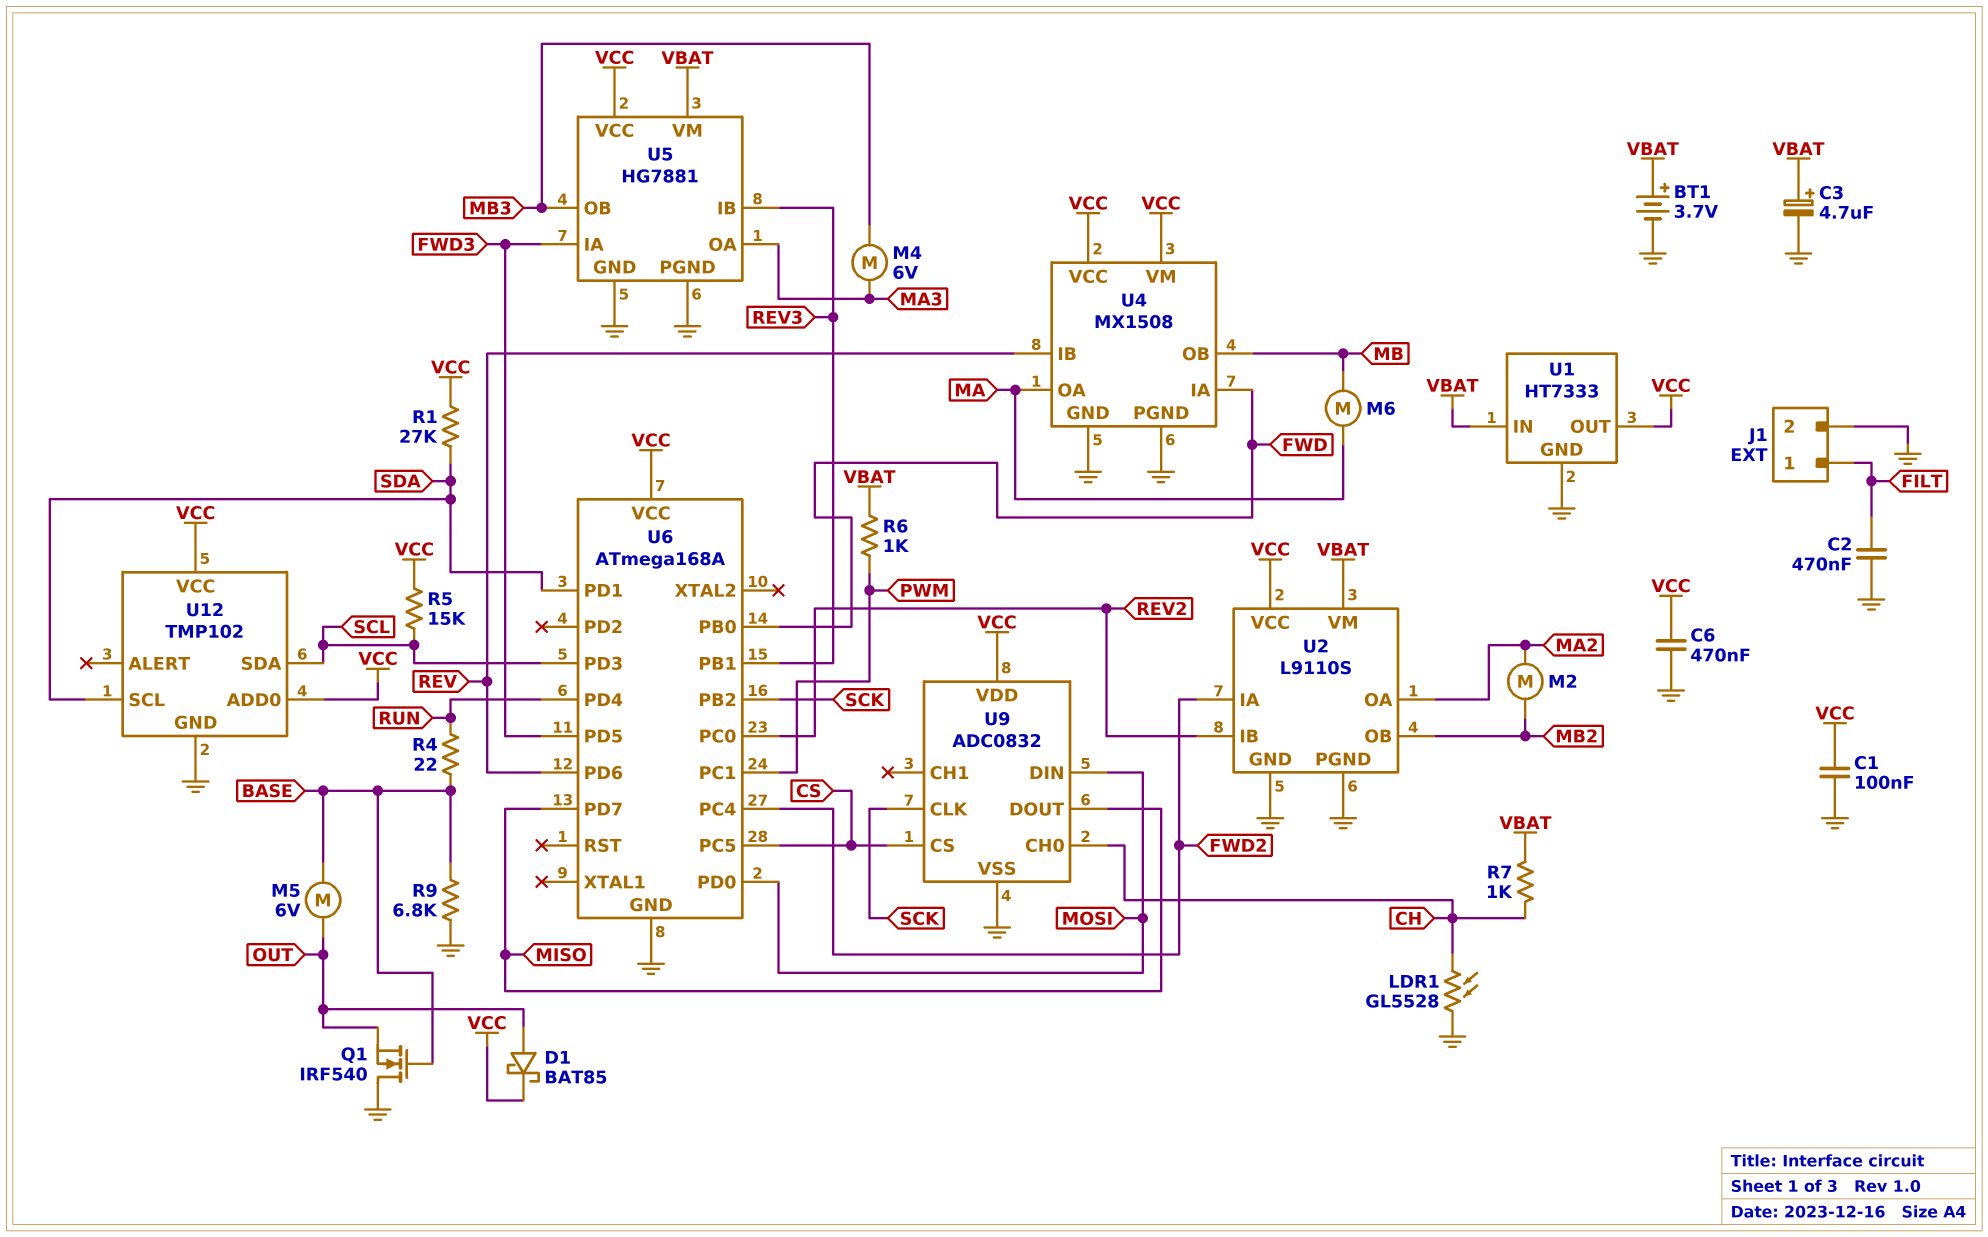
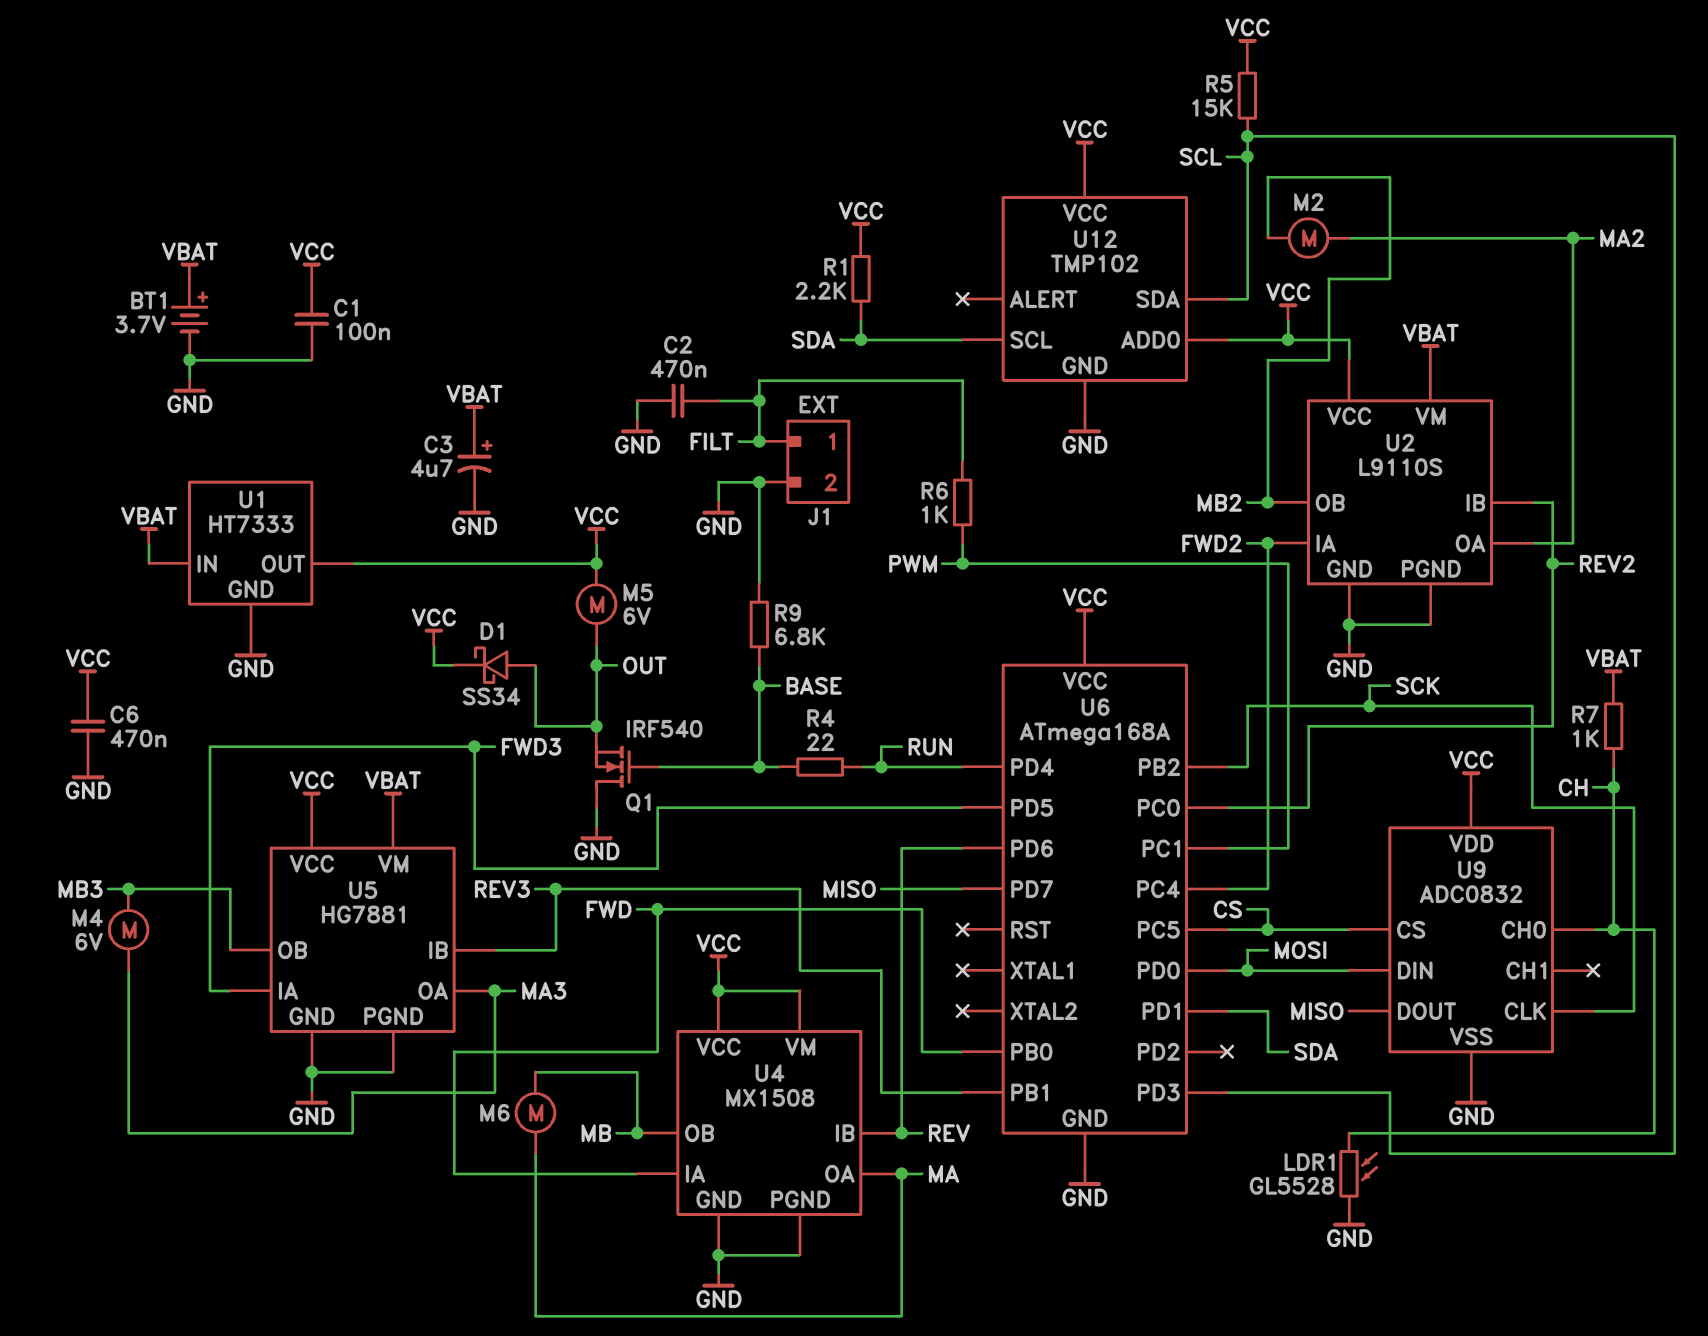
D1: schottky BAT85 (A OUT, K VCC) -> schottky SS34 (A OUT, K VCC)
M5: motor 6V (BASE, OUT) -> motor 6V (OUT, VCC)
R1: 27k (SDA, VCC) -> 2.2k (SDA, VCC)
R6: 1k (PWM, VBAT) -> 1k (FILT, PWM)

